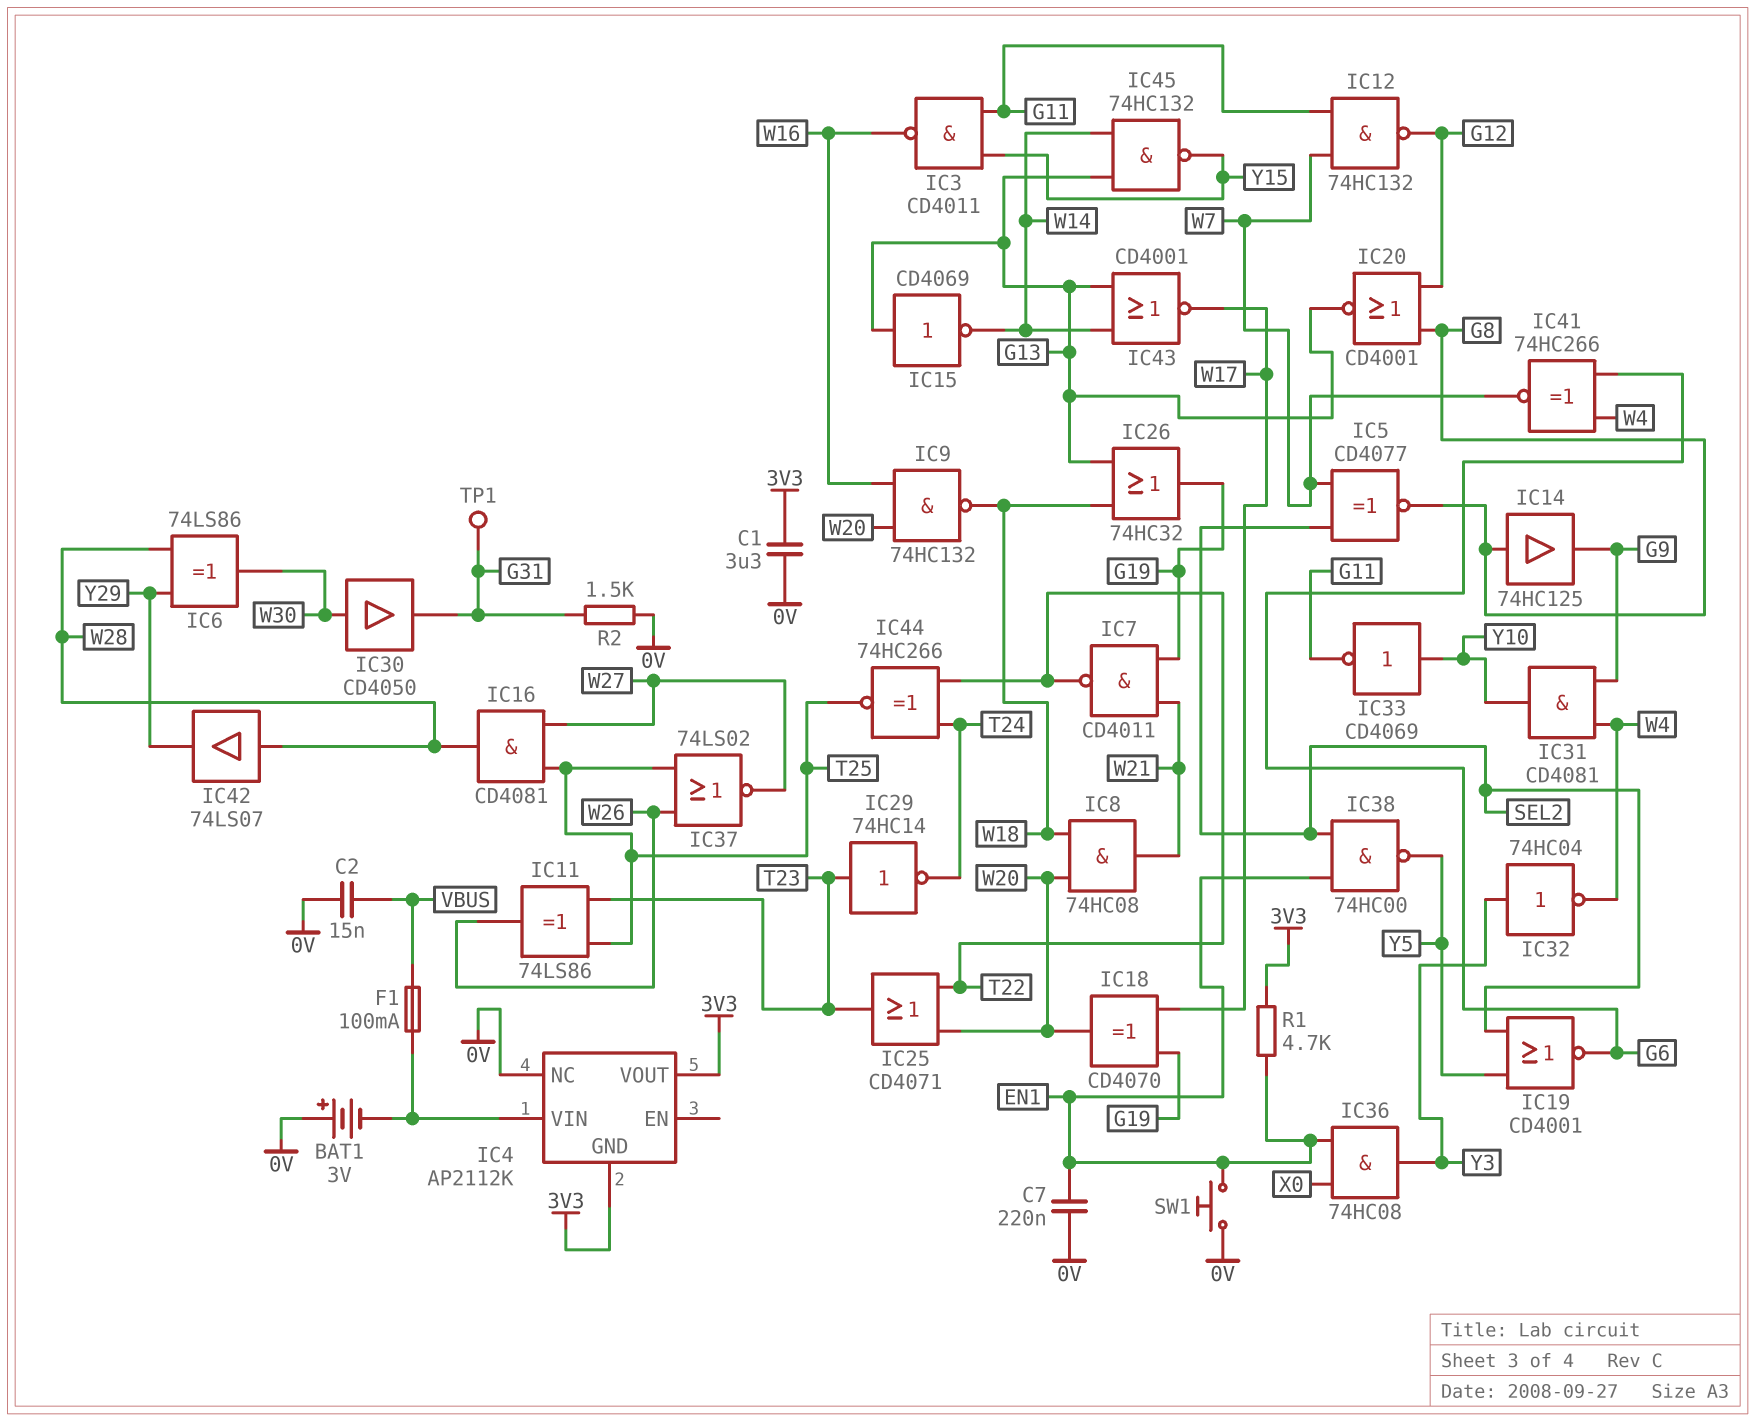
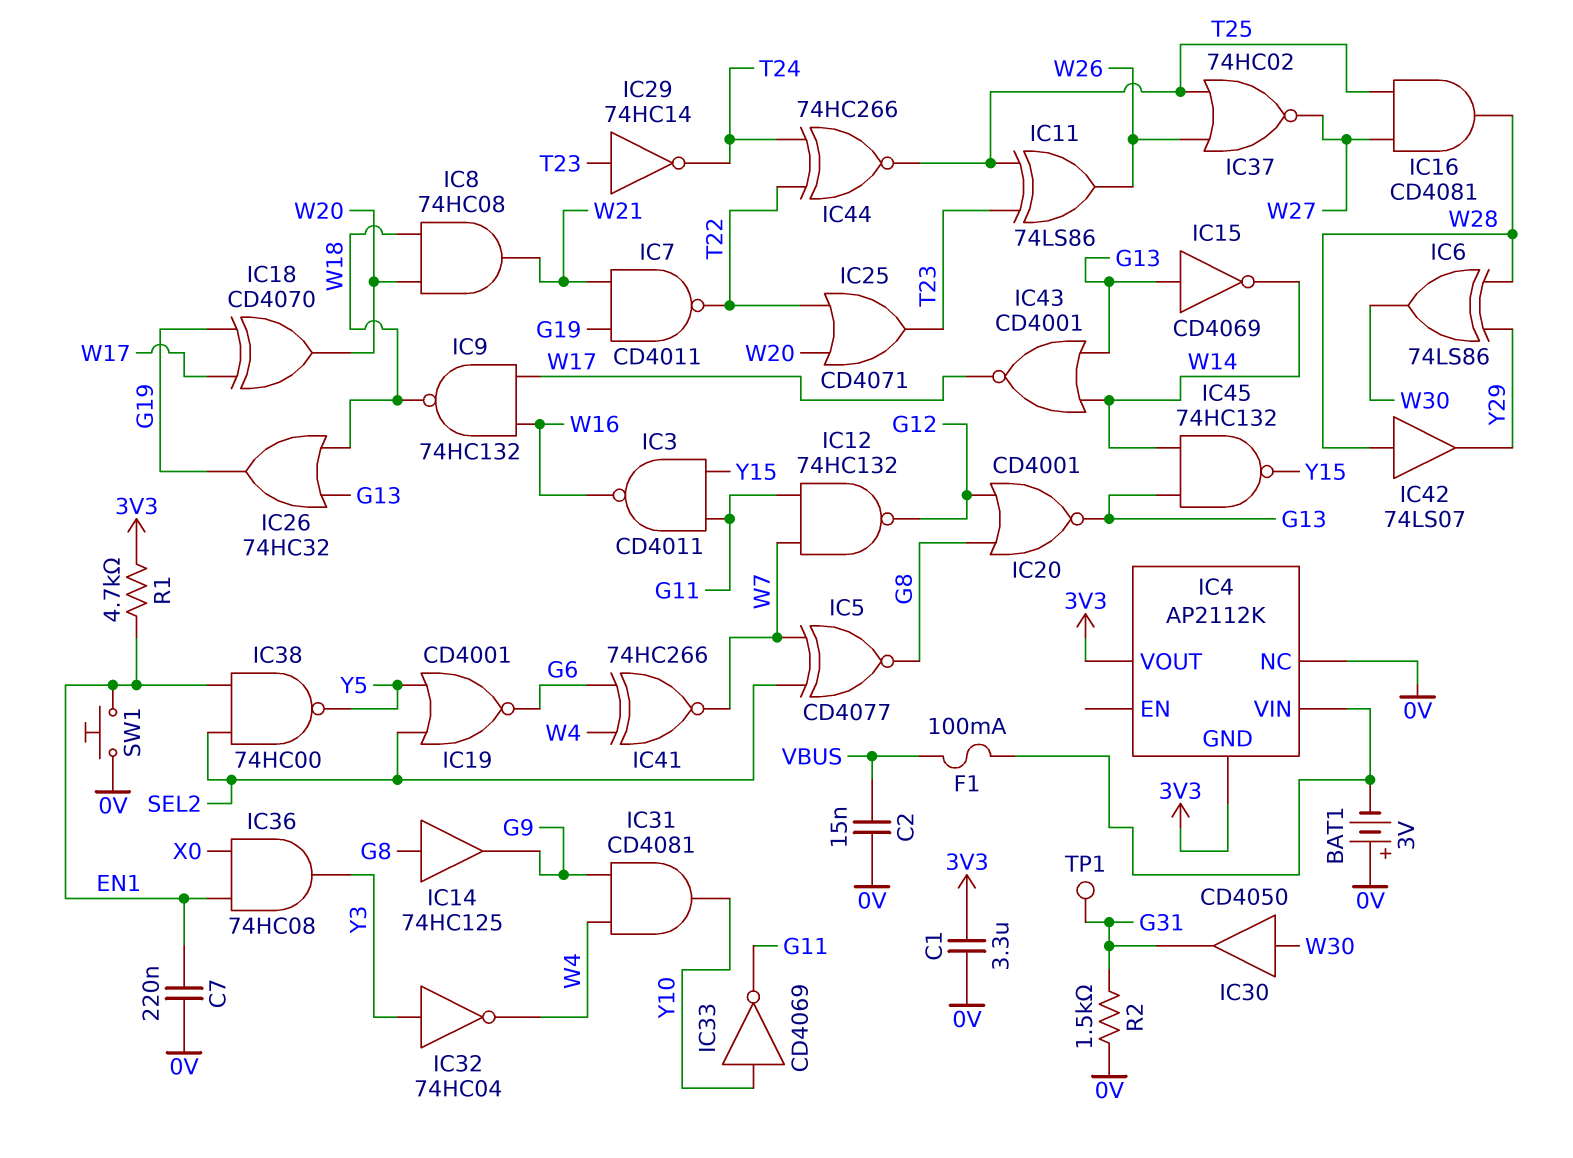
IC9: NAND 74HC132 (in W16, in W20, out W18) -> NAND 74HC132 (in W16, in W17, out W18)
IC37: NOR 74LS02 (in T25, in W26, out W27) -> NOR 74HC02 (in T25, in W26, out W27)

